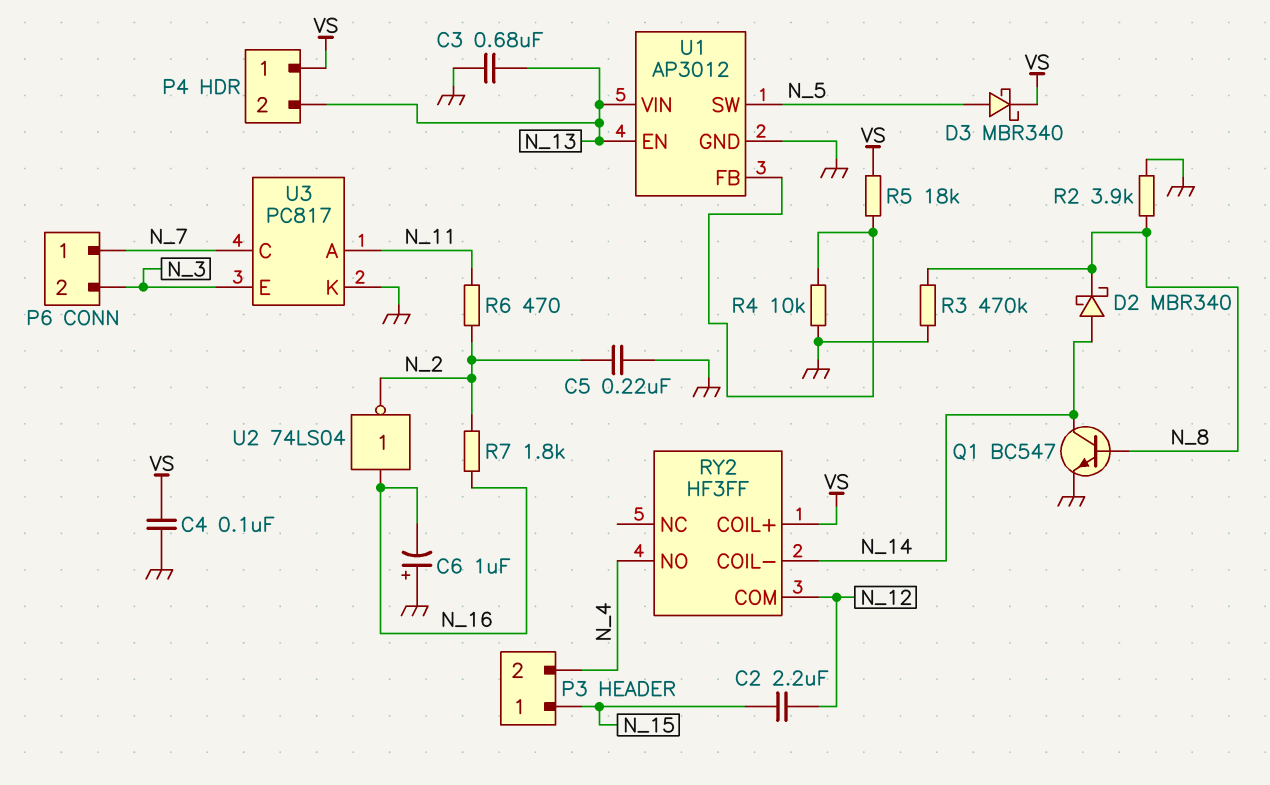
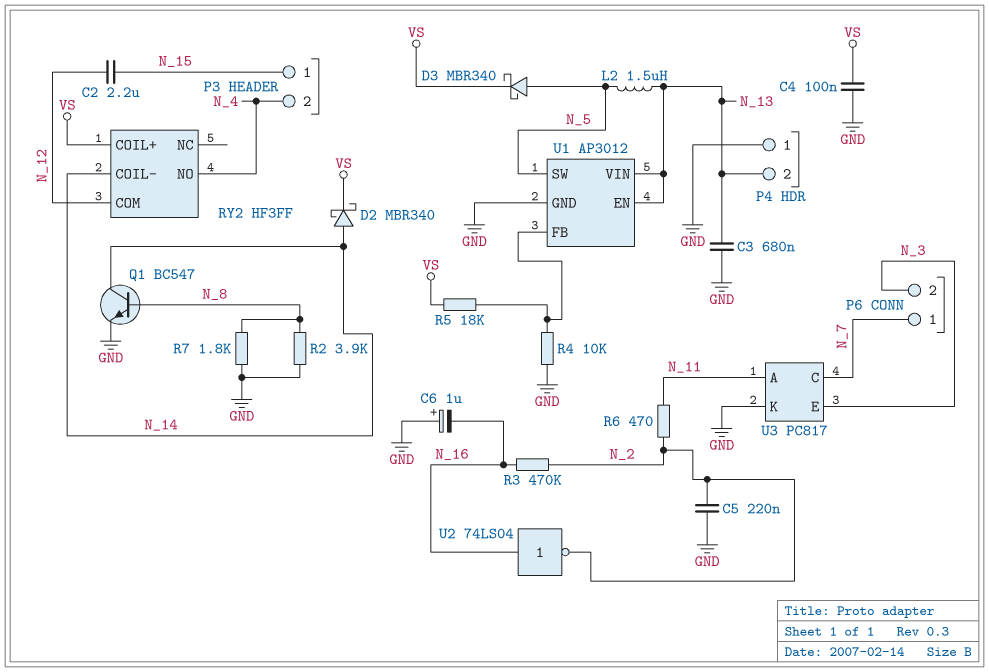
D2: schottky MBR340 (A N_14, K N_8) -> schottky MBR340 (A N_14, K VS)
L2: none -> 1.5uH (N_5, N_13)
P4 pin 1: VS -> GND
R3: 470k (GND, N_8) -> 470k (N_2, N_16)
R7: 1.8k (N_2, N_16) -> 1.8k (GND, N_8)

